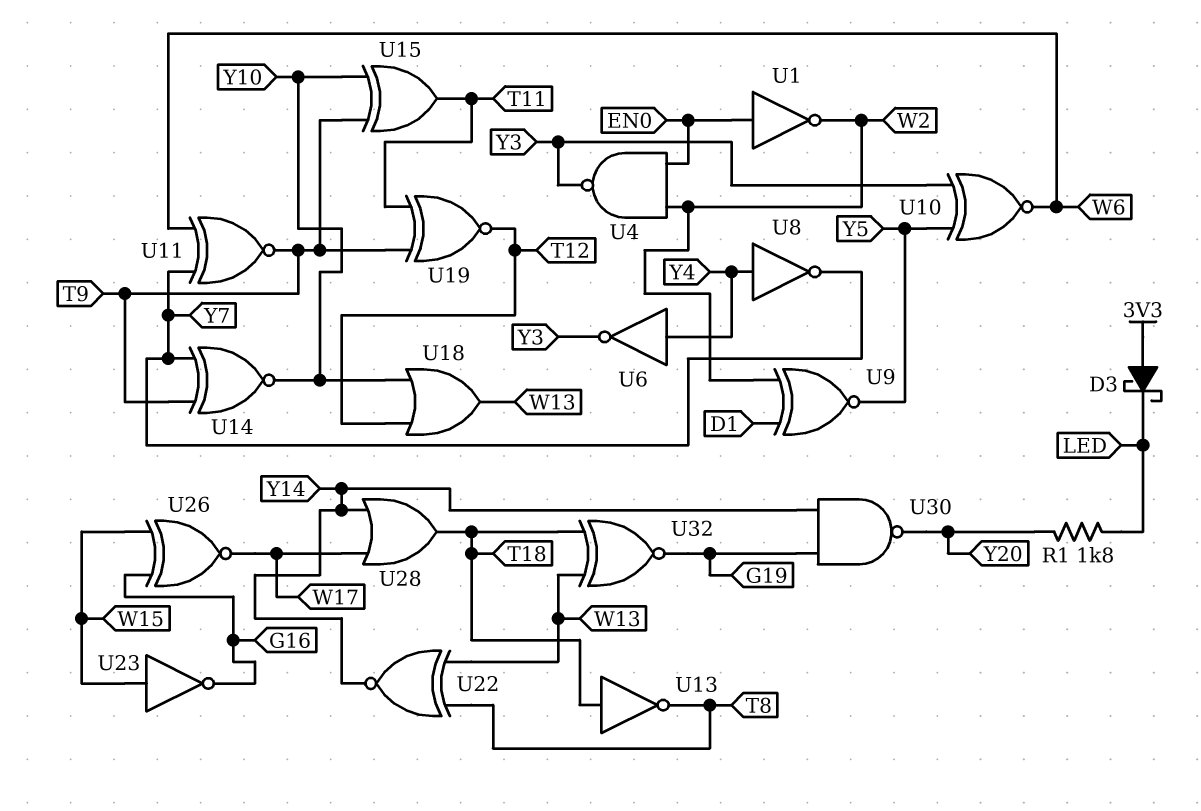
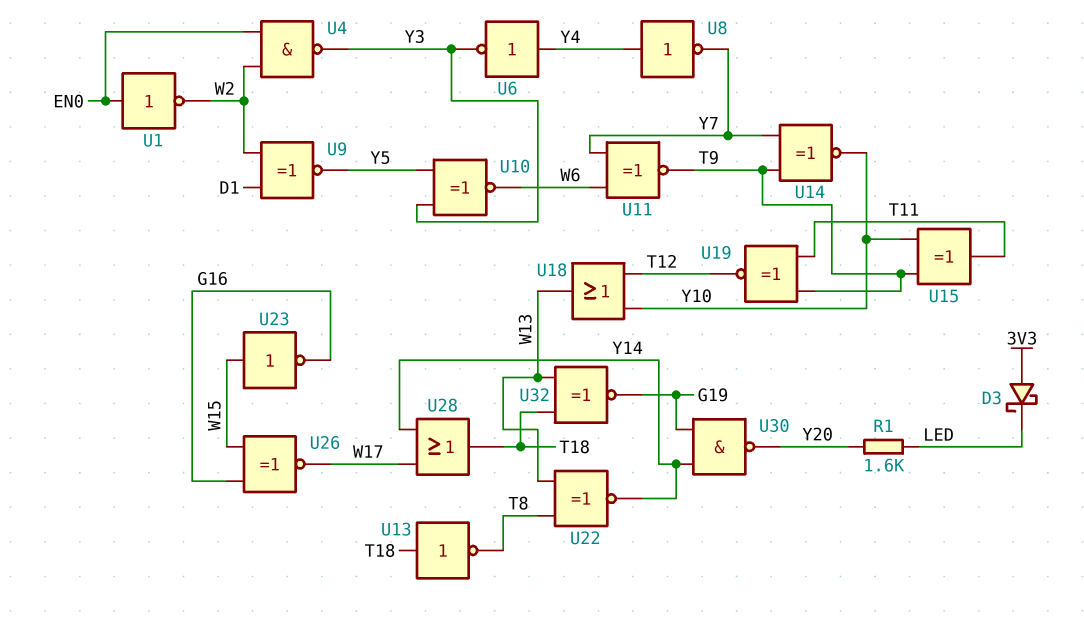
R1: 1.8k (LED, Y20) -> 1.6k (LED, Y20)

